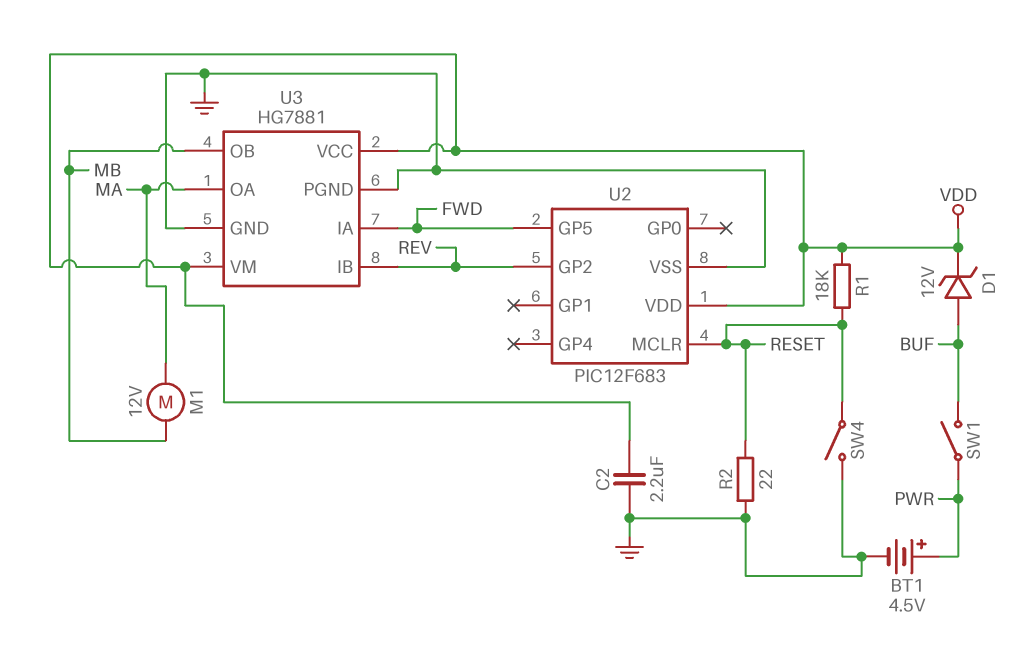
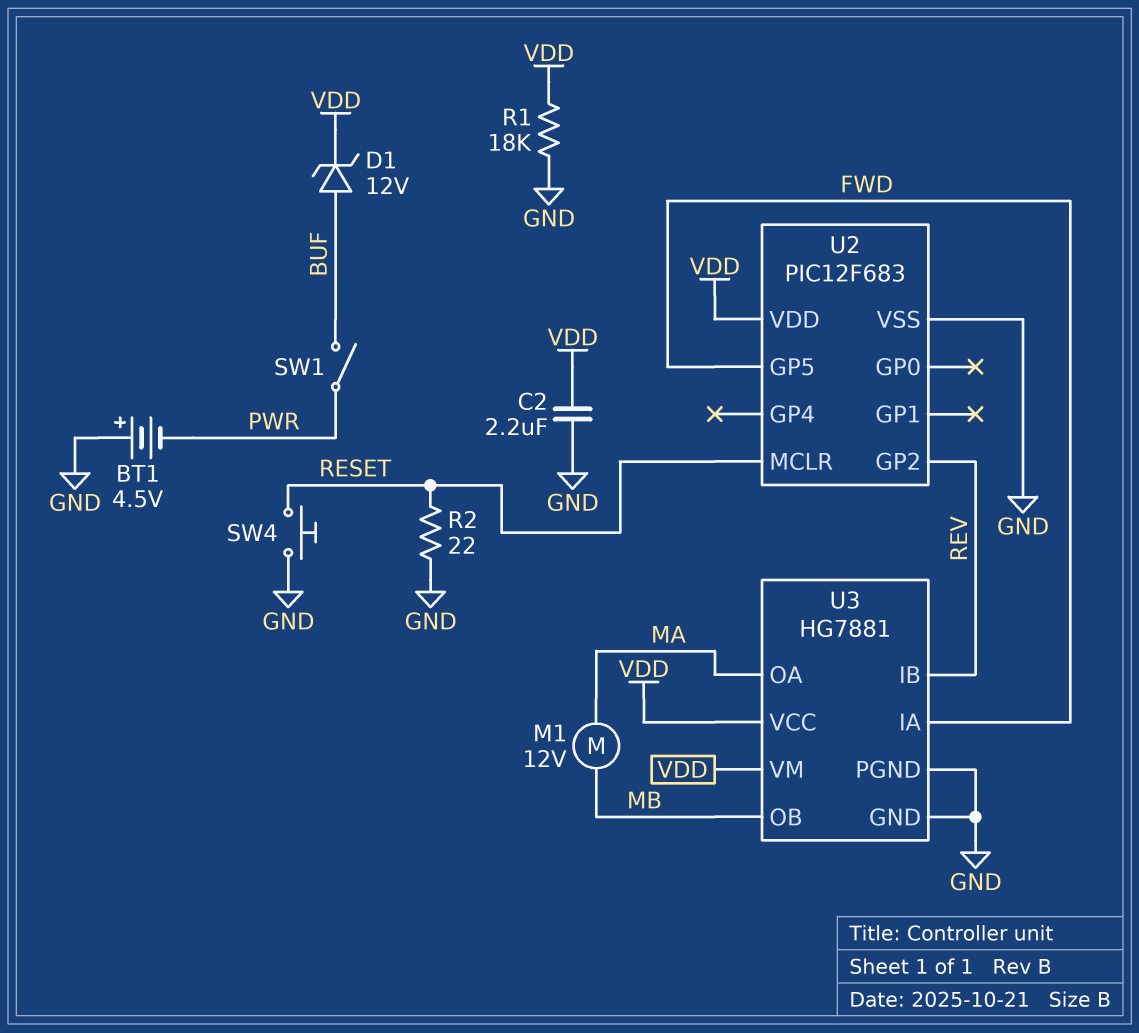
BT1: 4.5V (plus PWR, minus GND) -> 4.5V (plus GND, minus PWR)
R1: 18k (RESET, VDD) -> 18k (GND, VDD)
SW4: switch (GND, RESET) -> button (GND, RESET)

